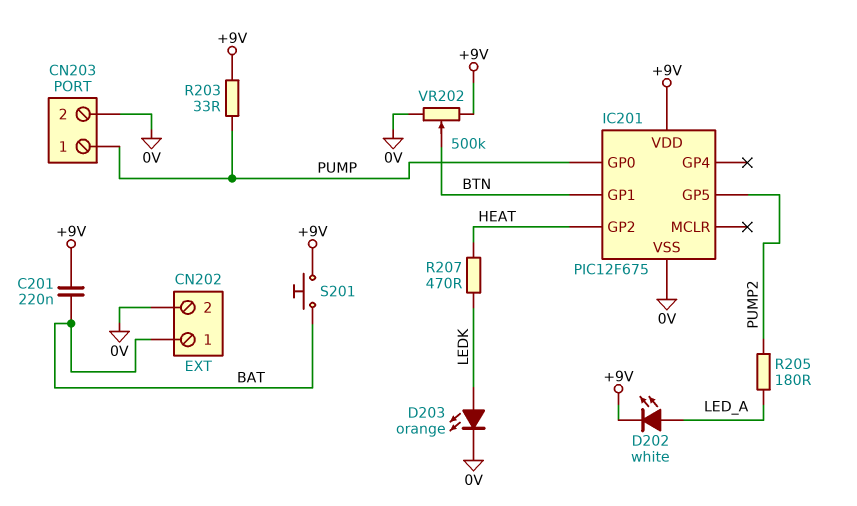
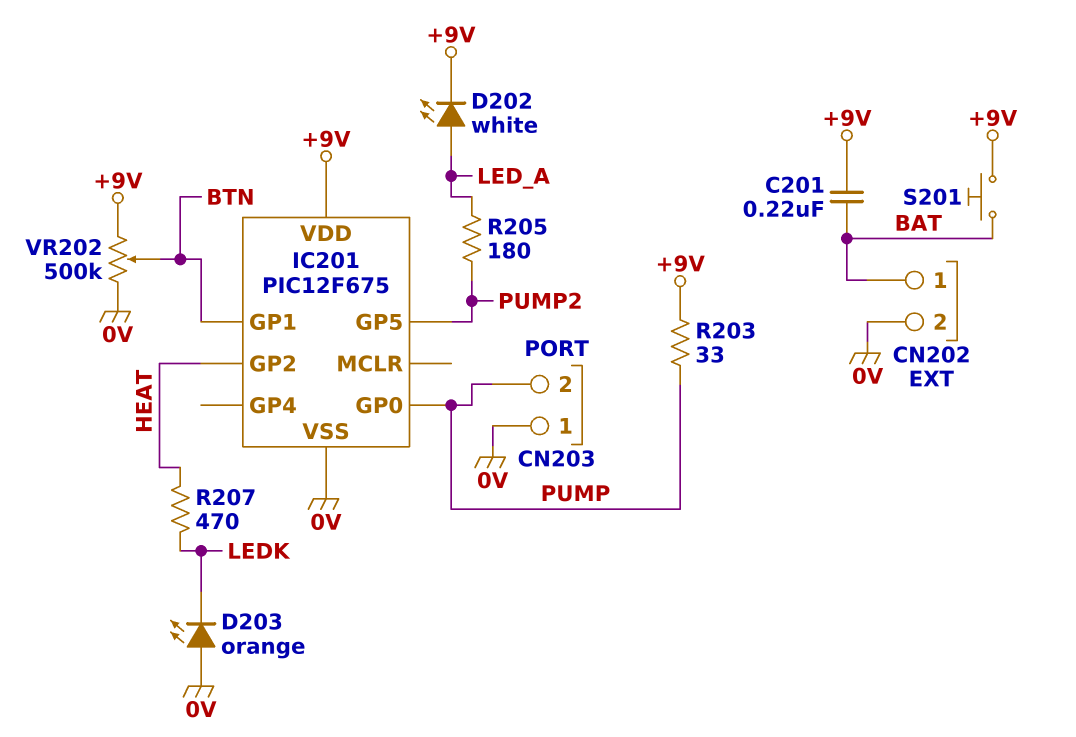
CN203 pin 1: PUMP -> 0V
CN203 pin 2: 0V -> PUMP
D203: LED orange (A LEDK, K 0V) -> LED orange (A 0V, K LEDK)

